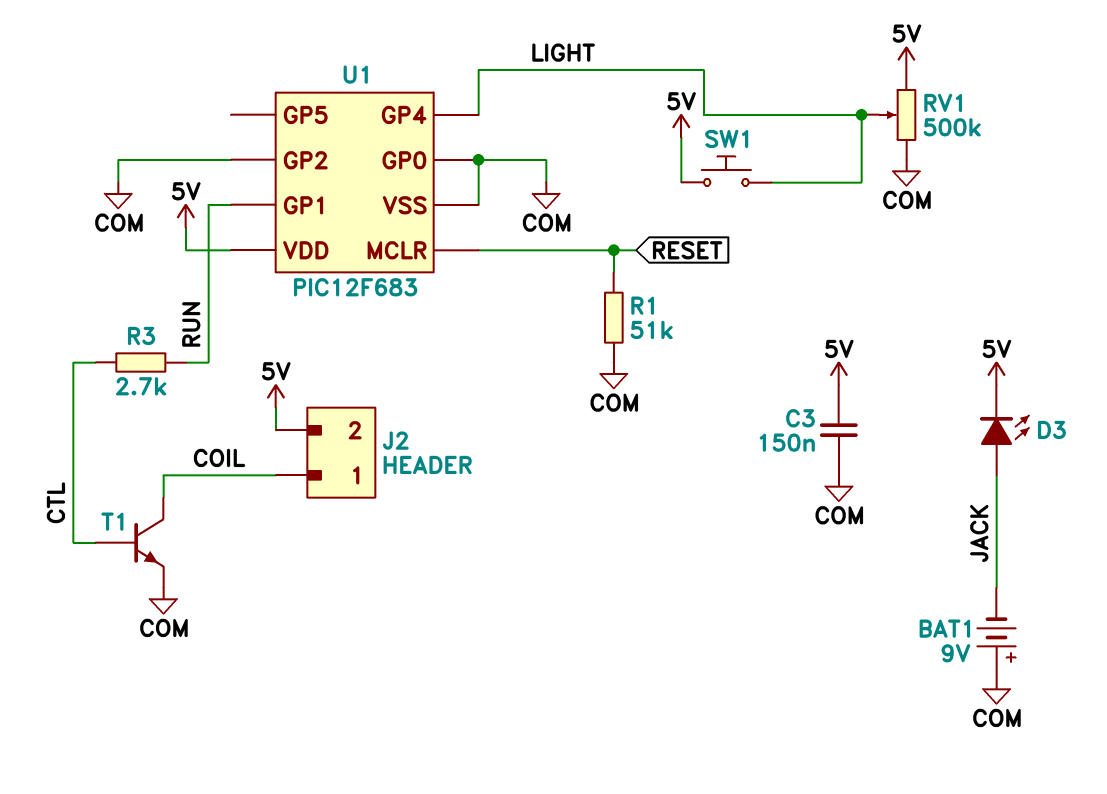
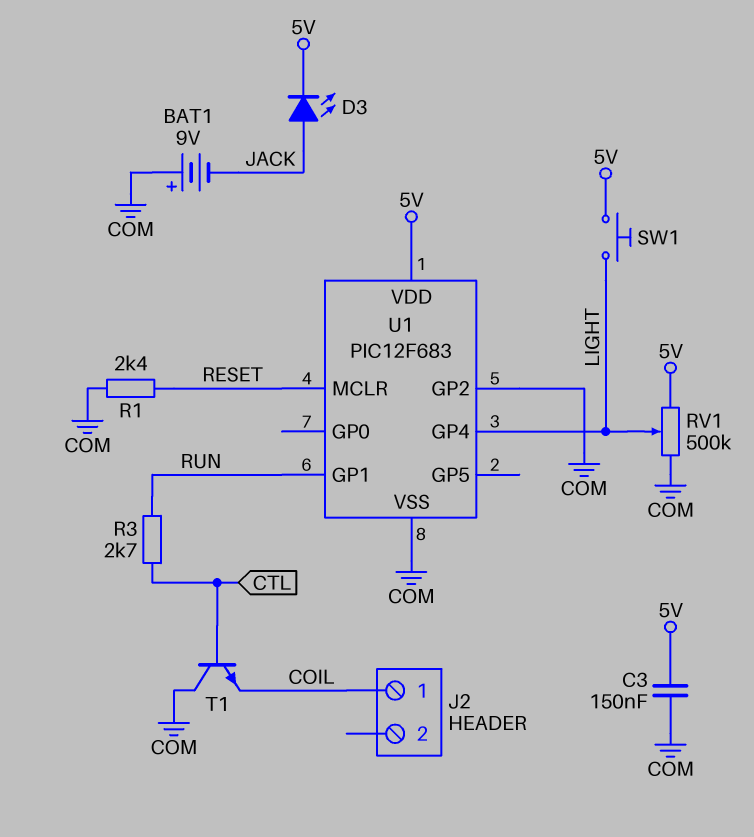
J2 pin 2: 5V -> none
R1: 51k (COM, RESET) -> 2.4k (COM, RESET)
T1: NPN (B CTL, C COIL, E COM) -> NPN (B CTL, C COM, E COIL)
U1 pin GP0: COM -> none

